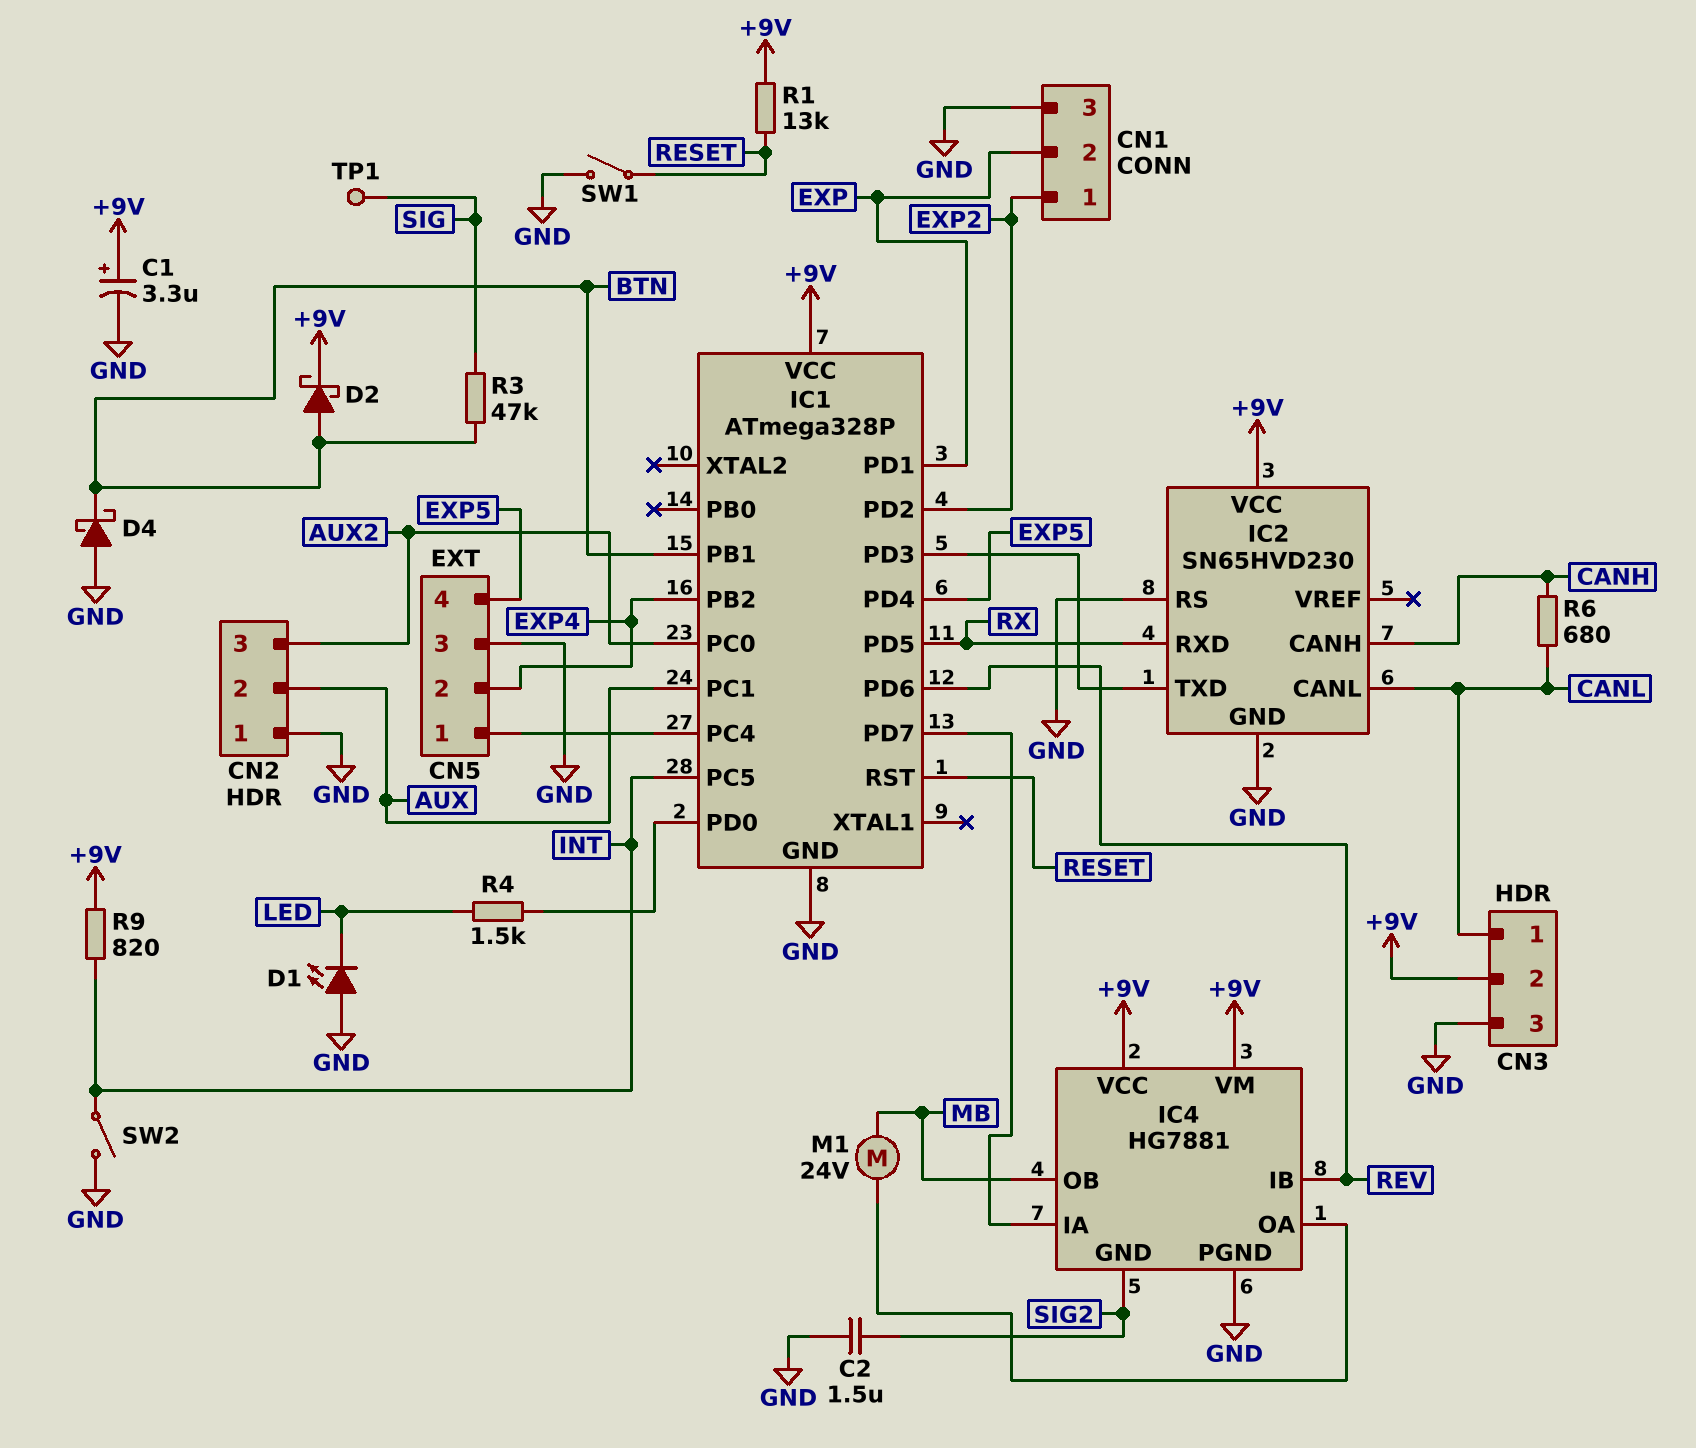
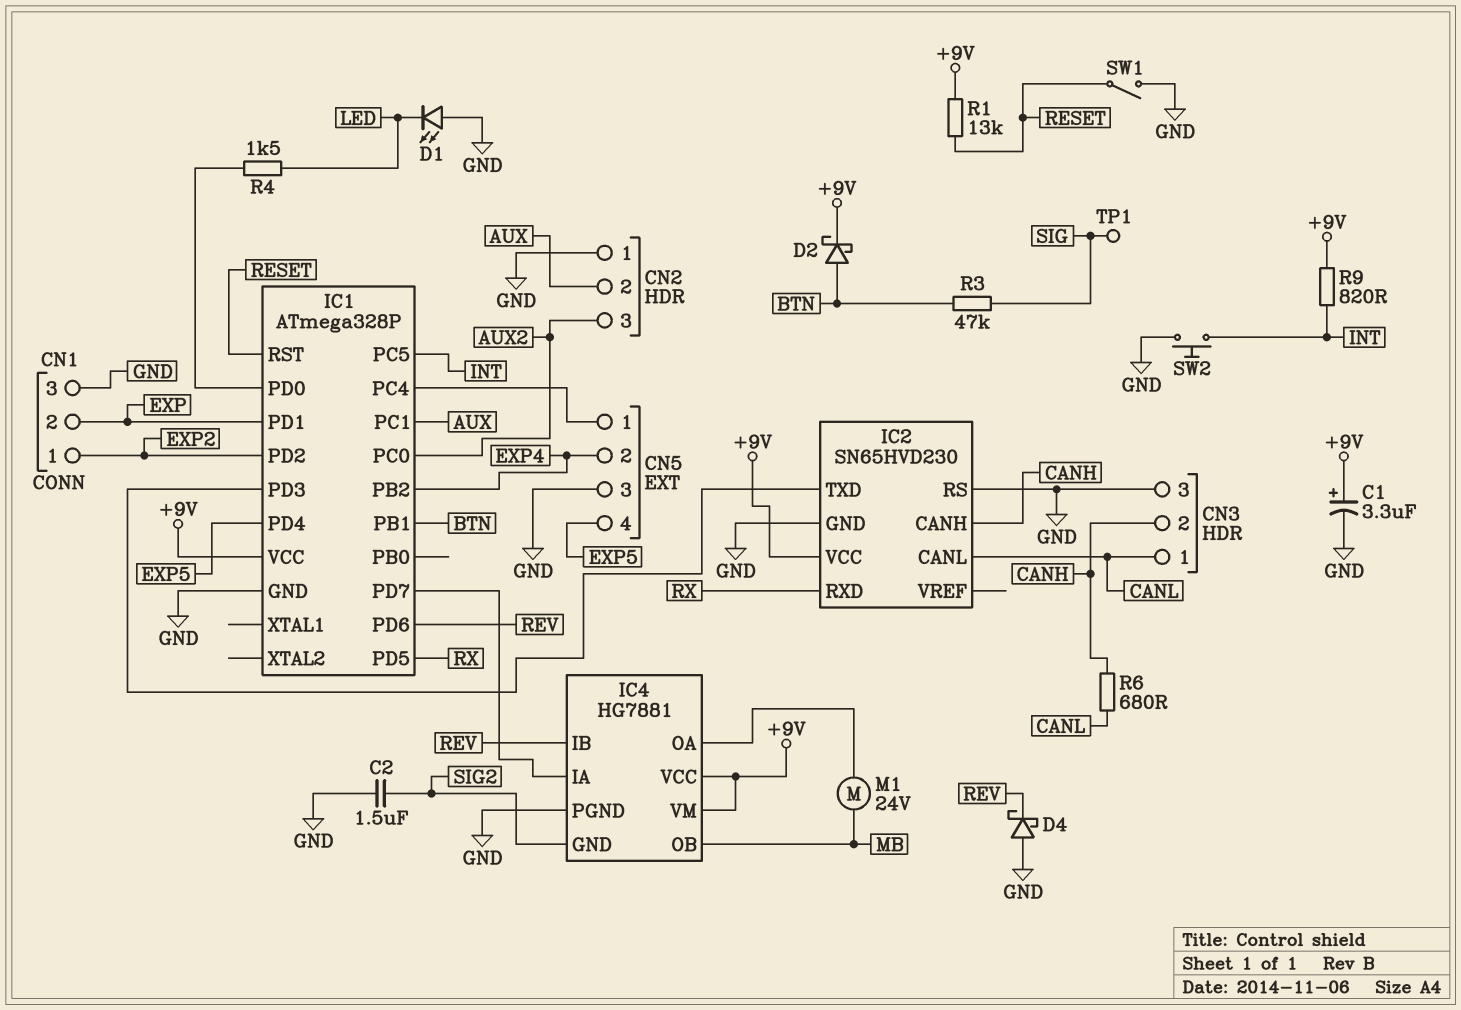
CN3 pin 2: +9V -> CANH
D4: schottky (A GND, K BTN) -> schottky (A GND, K REV)
SW2: switch (GND, INT) -> button (GND, INT)

